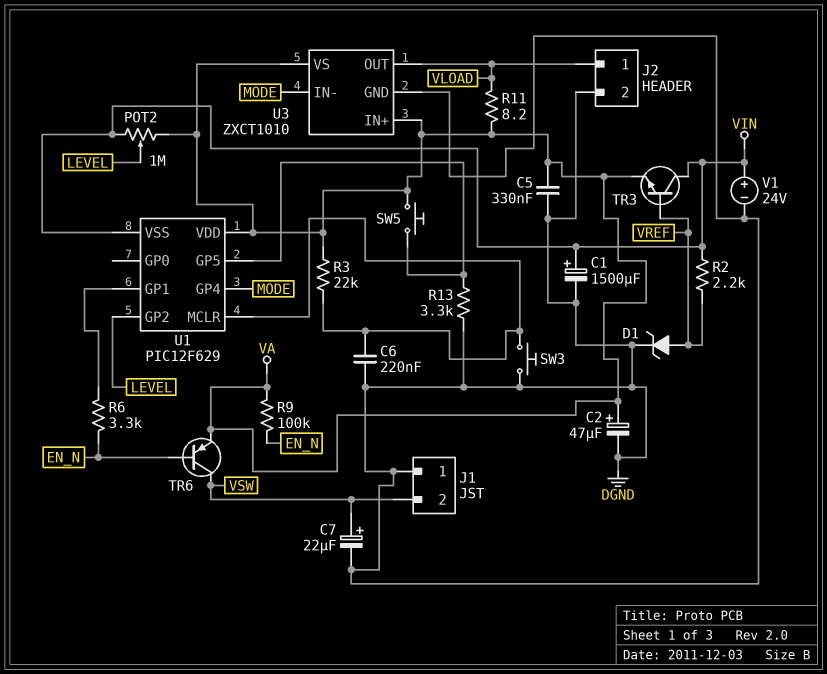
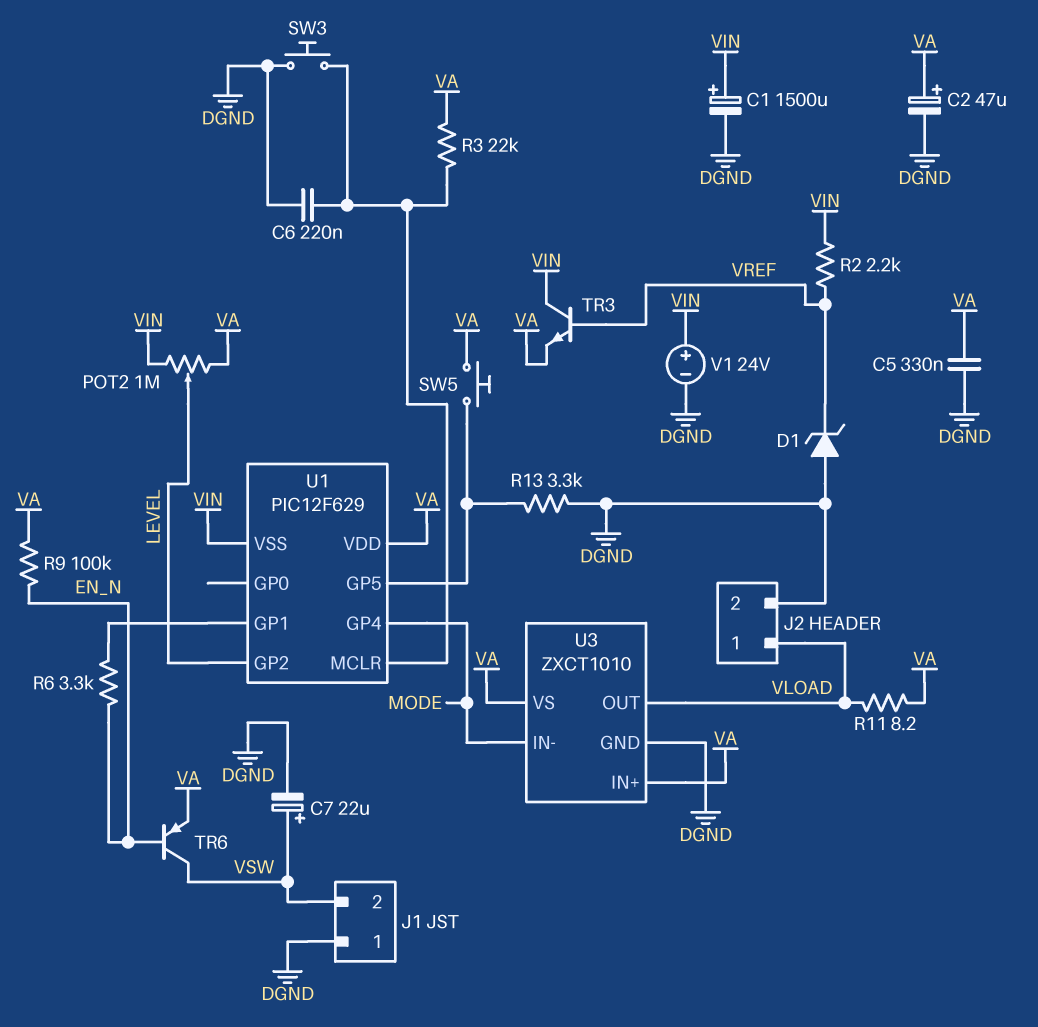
D1: zener (A VREF, K DGND) -> zener (A DGND, K VREF)

